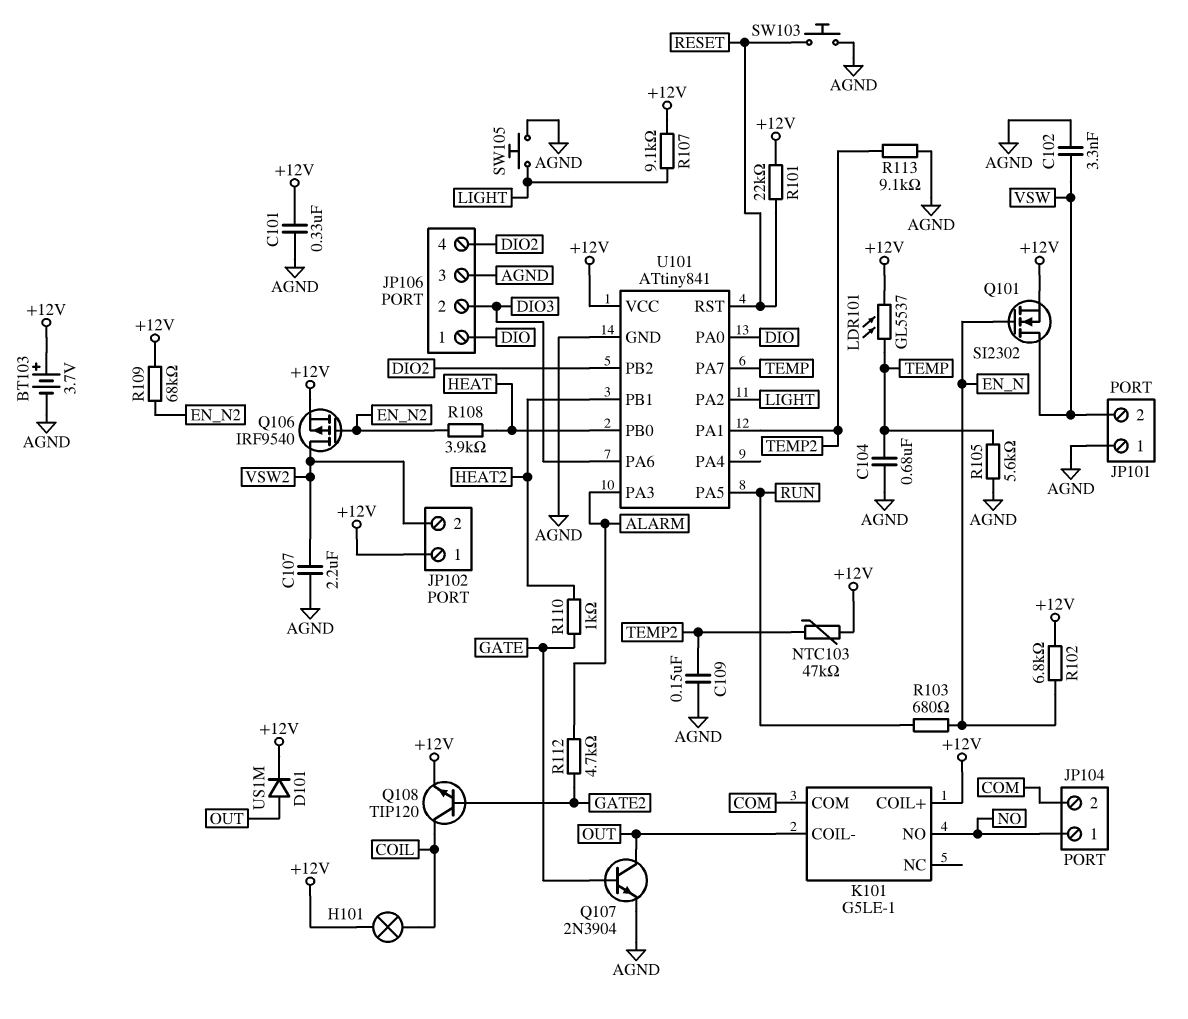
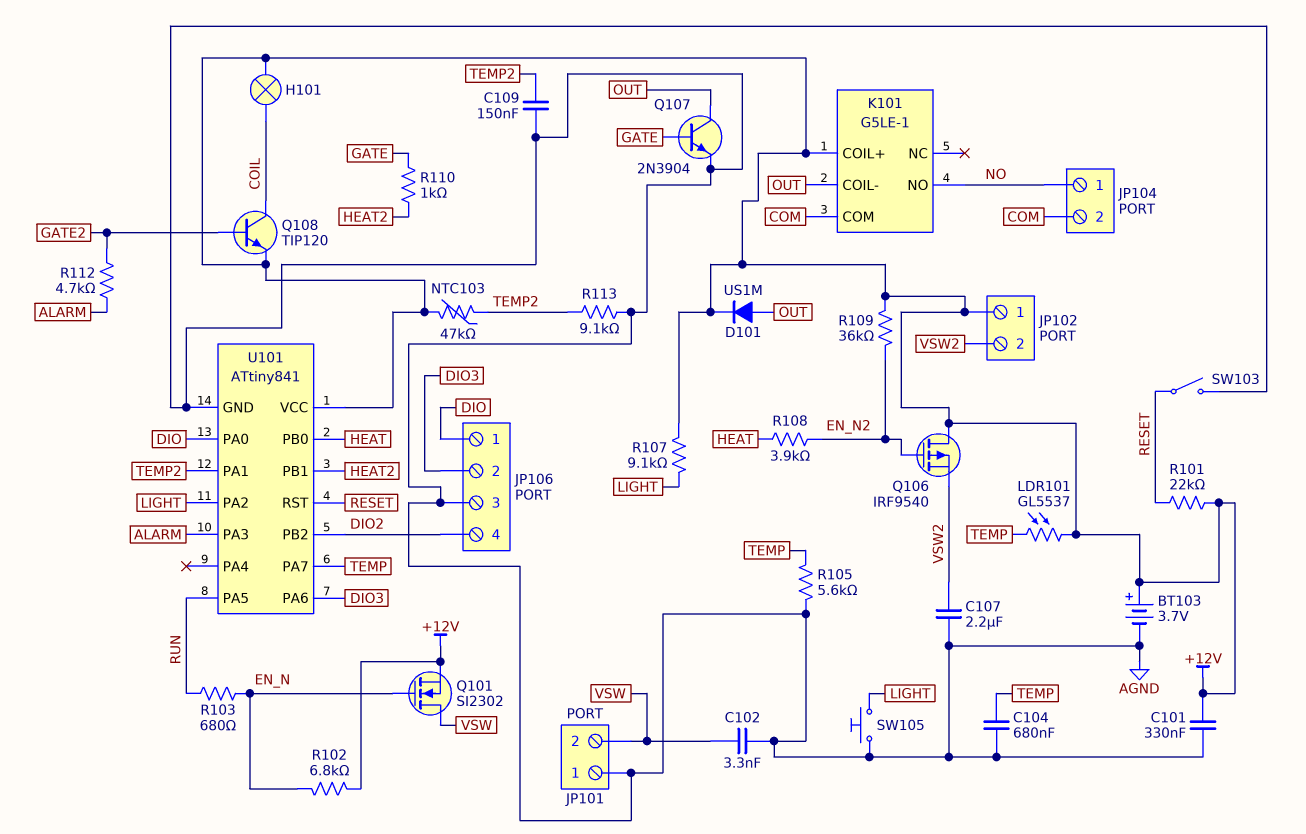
Q106: PMOS IRF9540 (G EN_N2, D VSW2, S +12V) -> PMOS IRF9540 (G EN_N2, D +12V, S VSW2)
R109: 68k (+12V, EN_N2) -> 36k (+12V, EN_N2)
SW103: button (AGND, RESET) -> switch (AGND, RESET)

